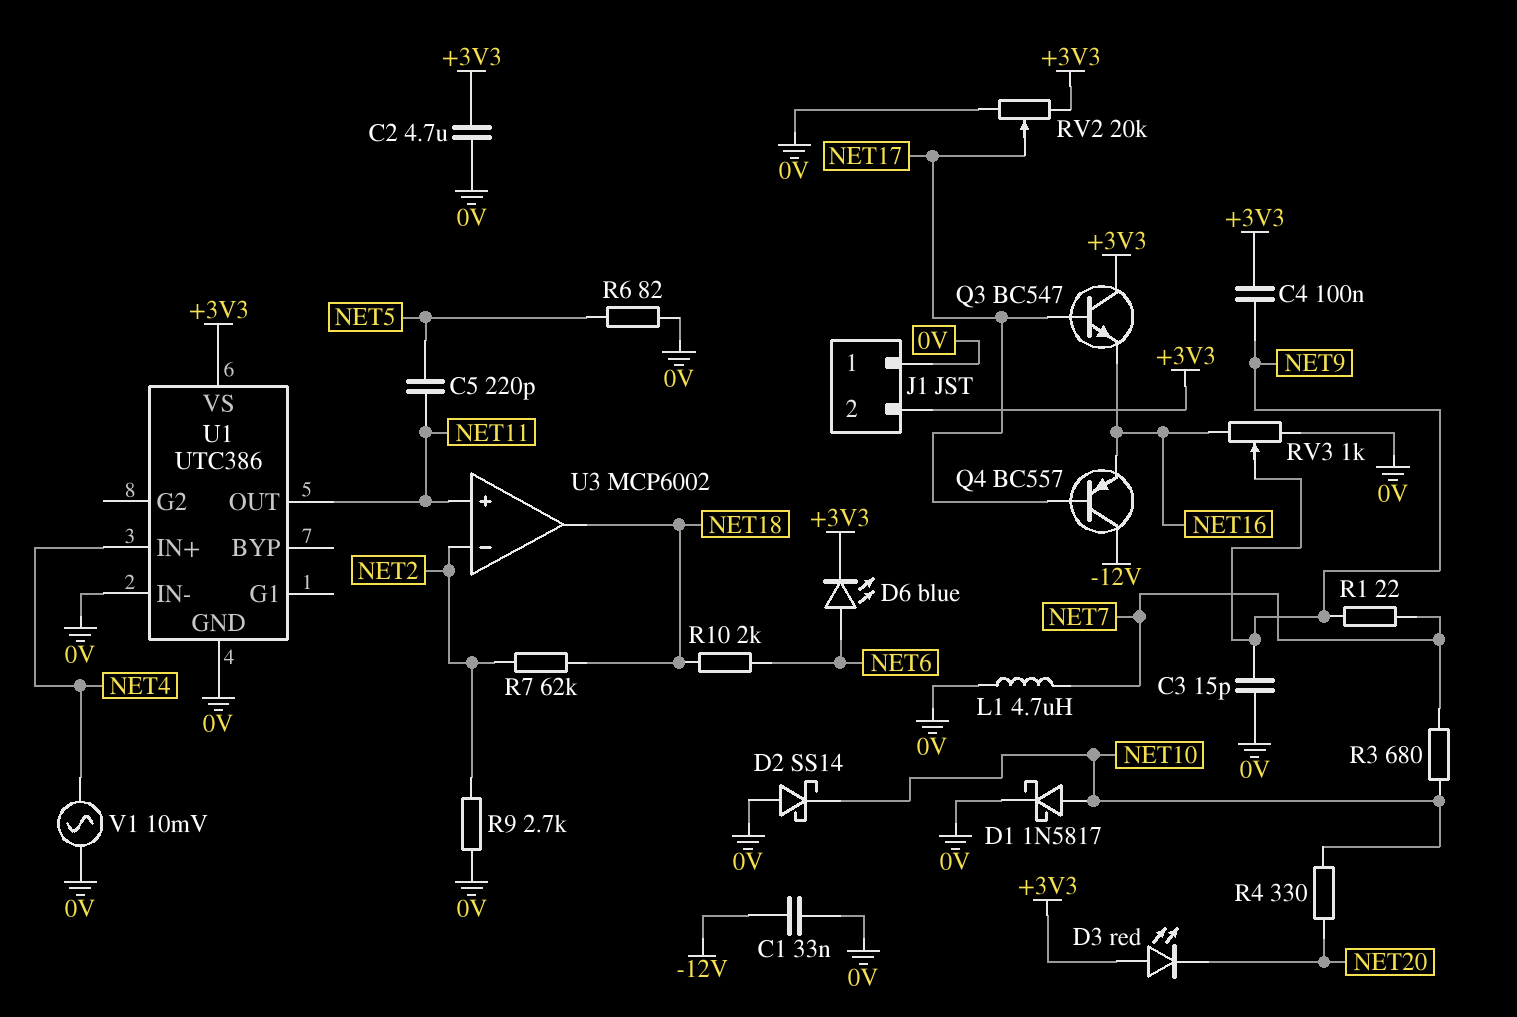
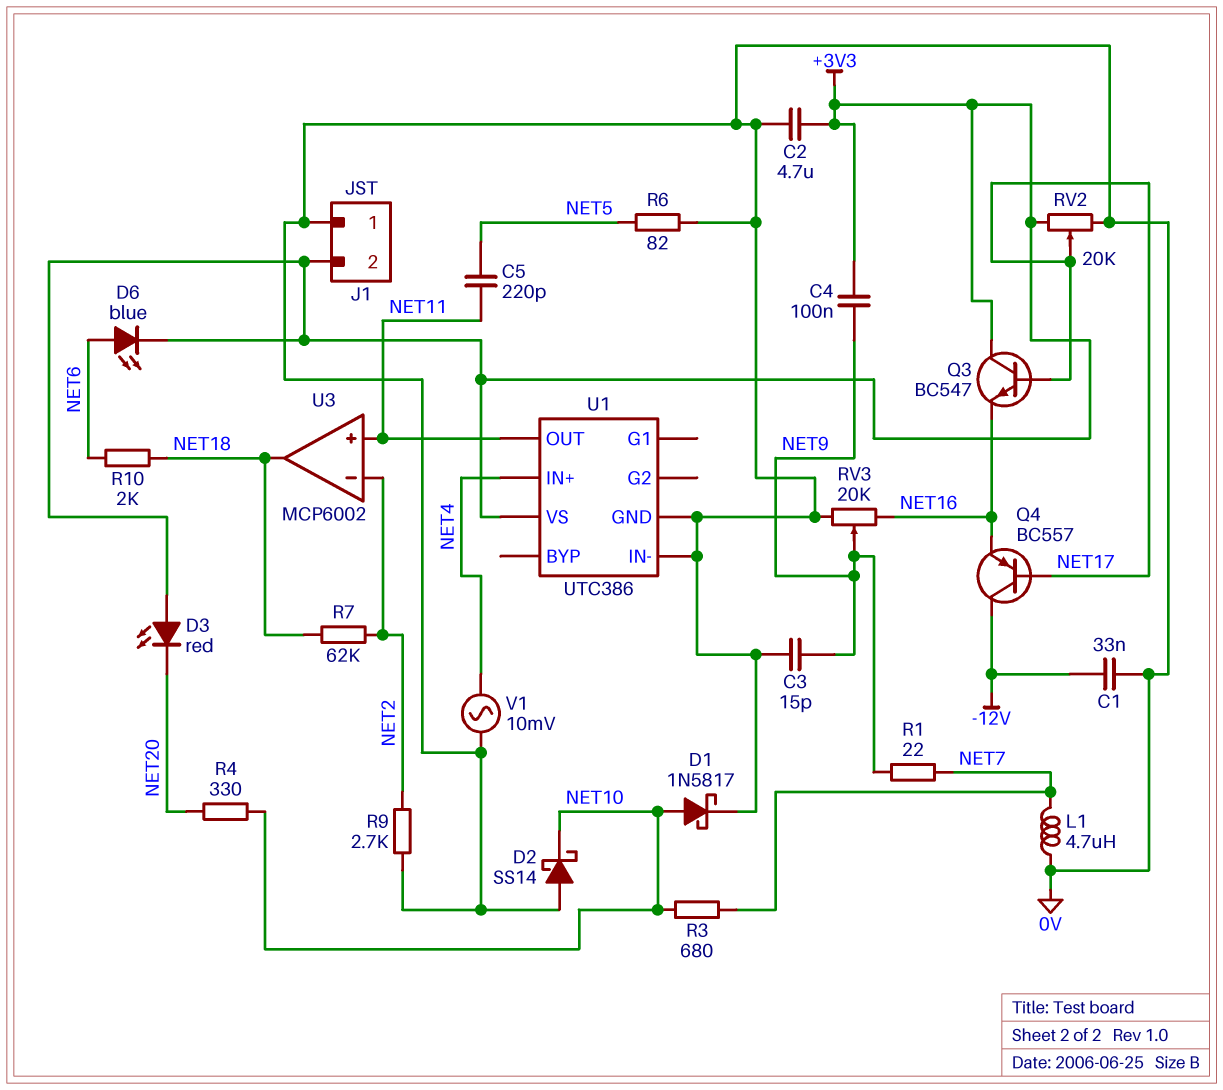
RV3: 1k (0V, NET16, wiper NET9) -> 20k (0V, NET16, wiper NET9)

